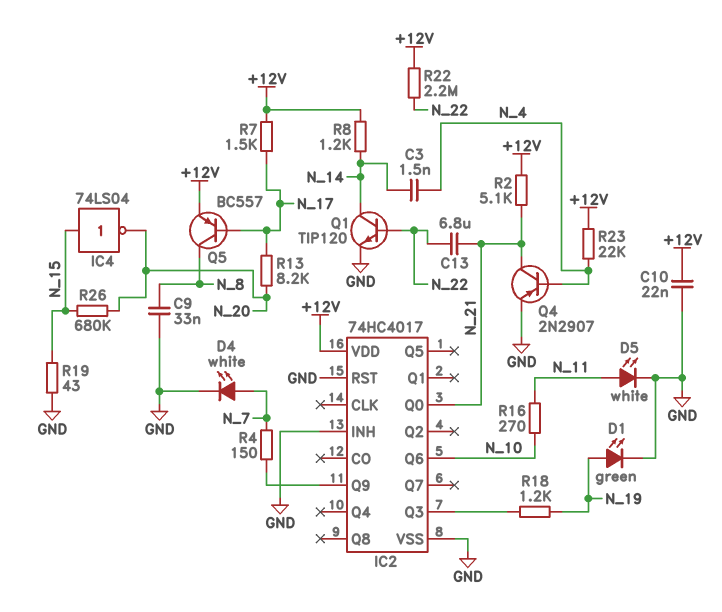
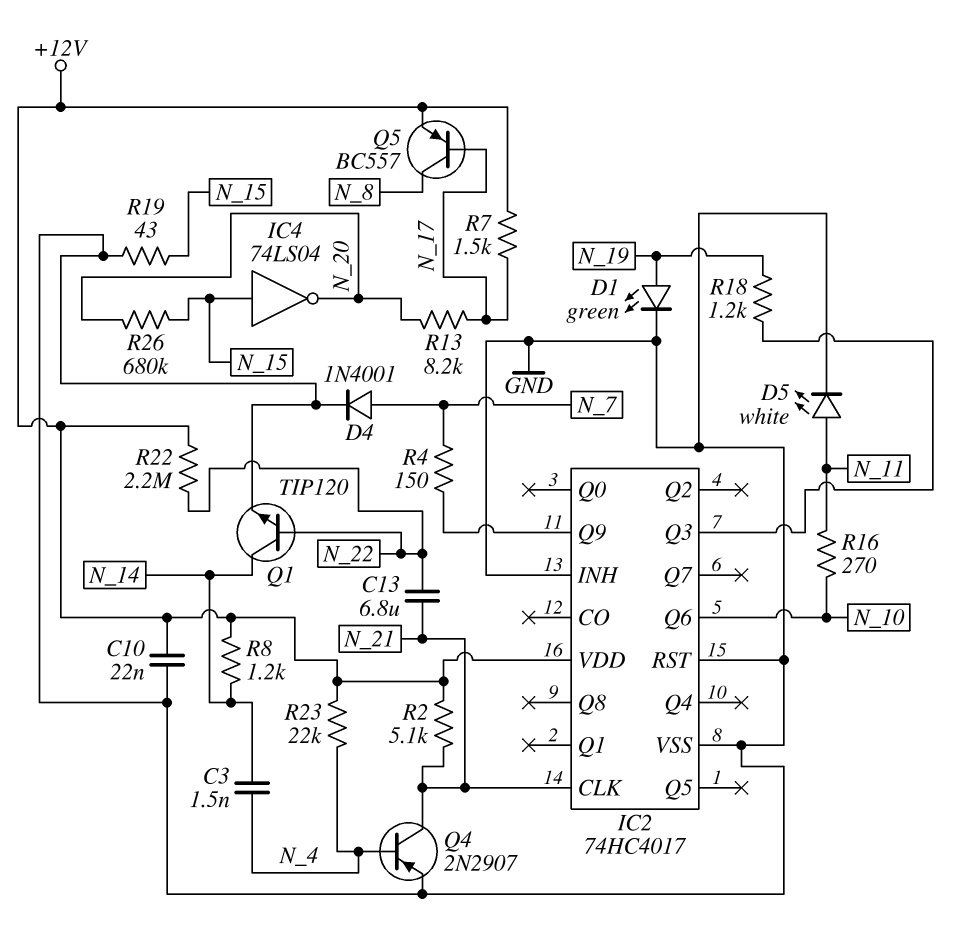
C9: 33nF (GND, N_8) -> none
D4: LED white (A N_7, K GND) -> diode 1N4001 (A N_7, K GND)
IC2 pin CLK: none -> N_21
IC2 pin Q0: N_21 -> none

